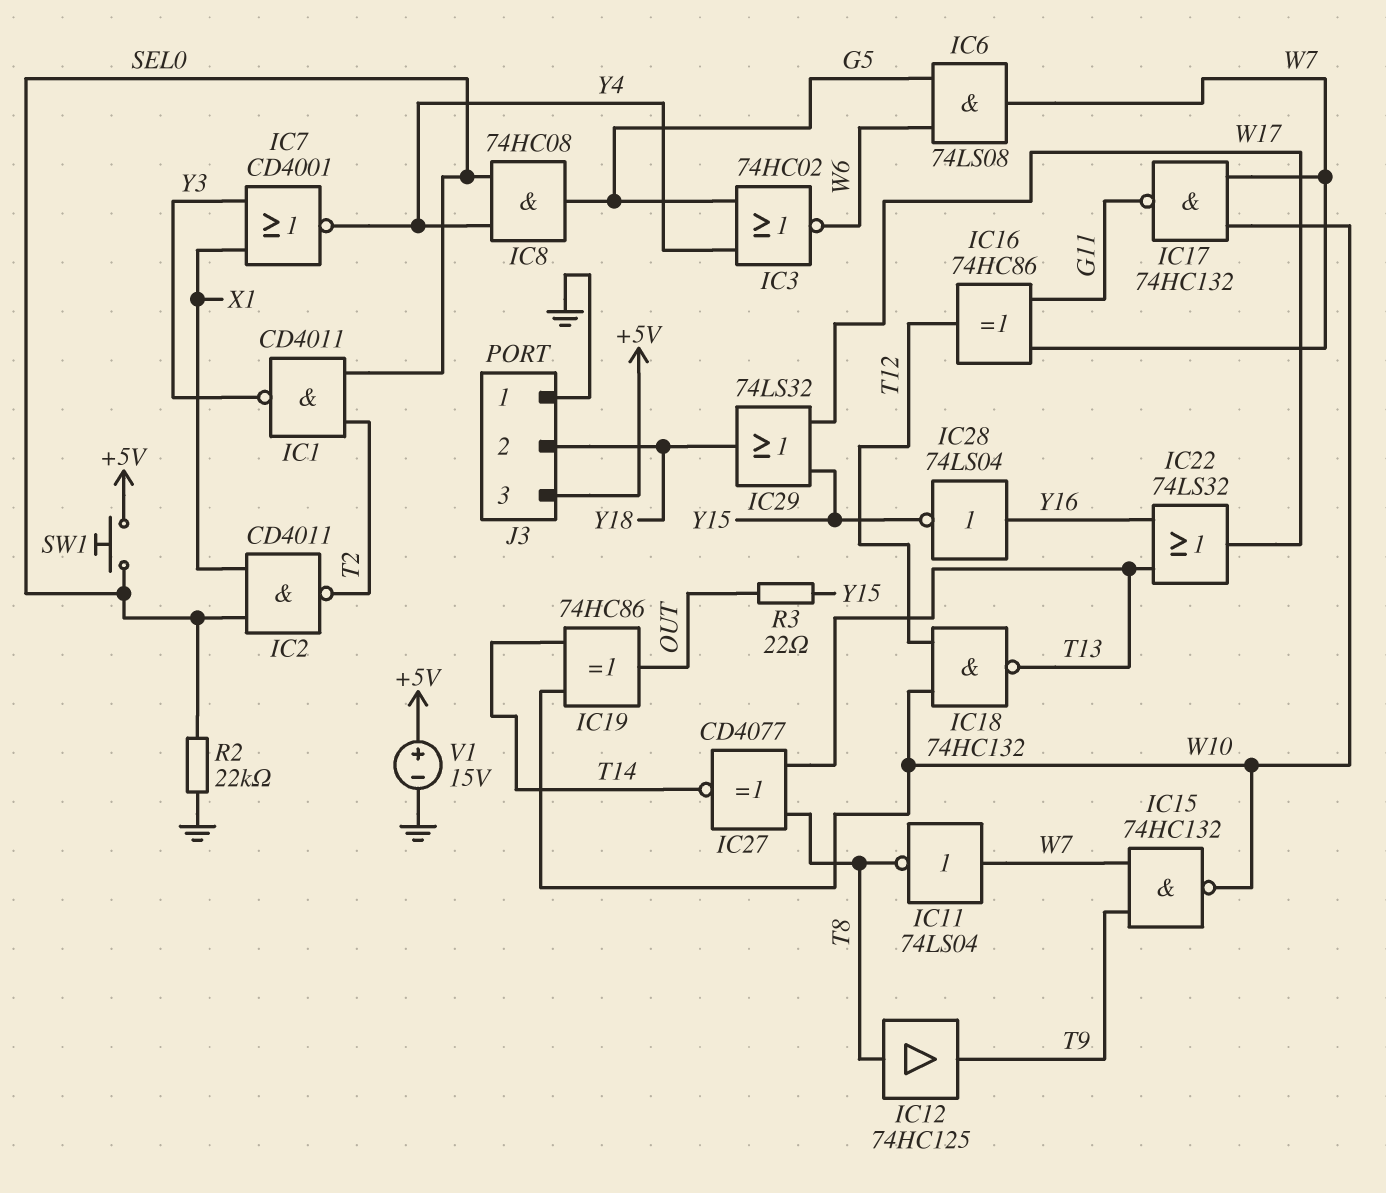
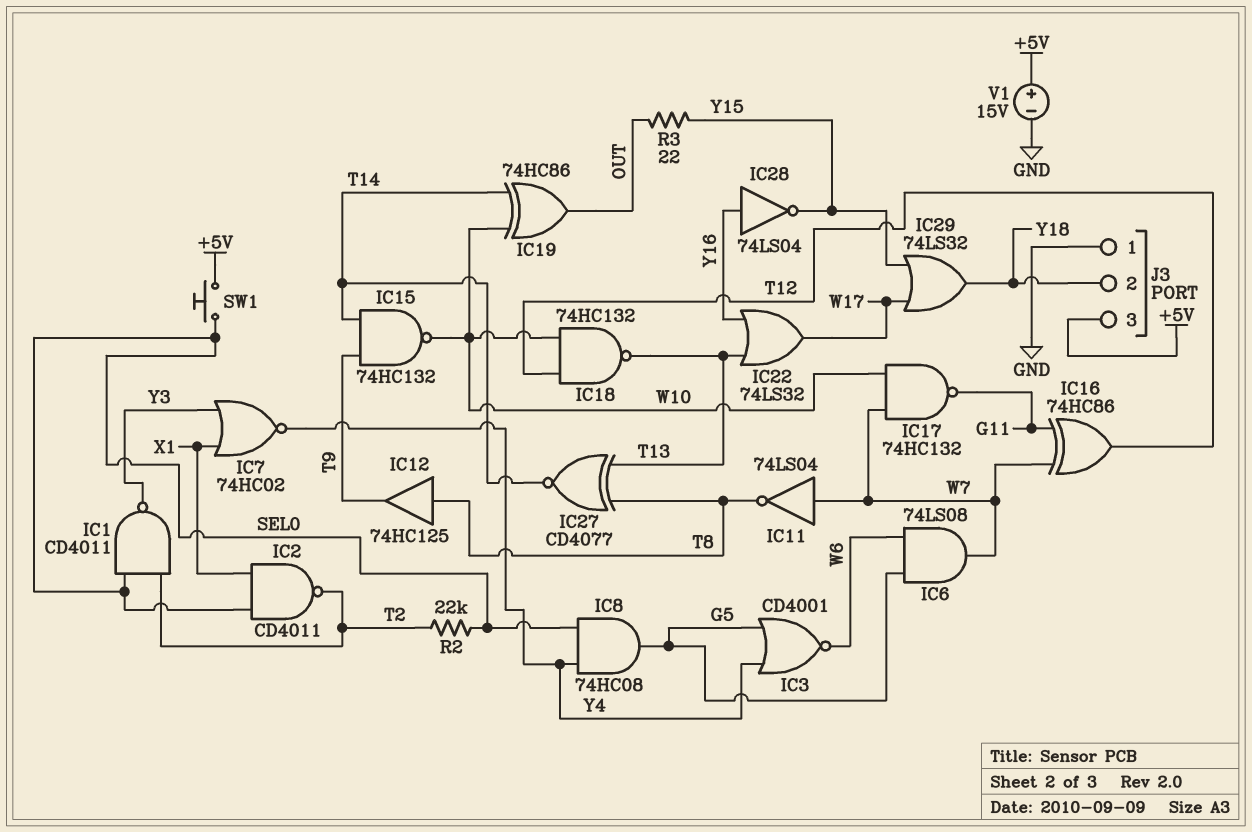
IC3: NOR 74HC02 (in G5, in Y4, out W6) -> NOR CD4001 (in G5, in Y4, out W6)
IC7: NOR CD4001 (in X1, in Y3, out Y4) -> NOR 74HC02 (in X1, in Y3, out Y4)
IC15: NAND 74HC132 (in T9, in W7, out W10) -> NAND 74HC132 (in T9, in T14, out W10)
R2: 22k (GND, SEL0) -> 22k (SEL0, T2)

